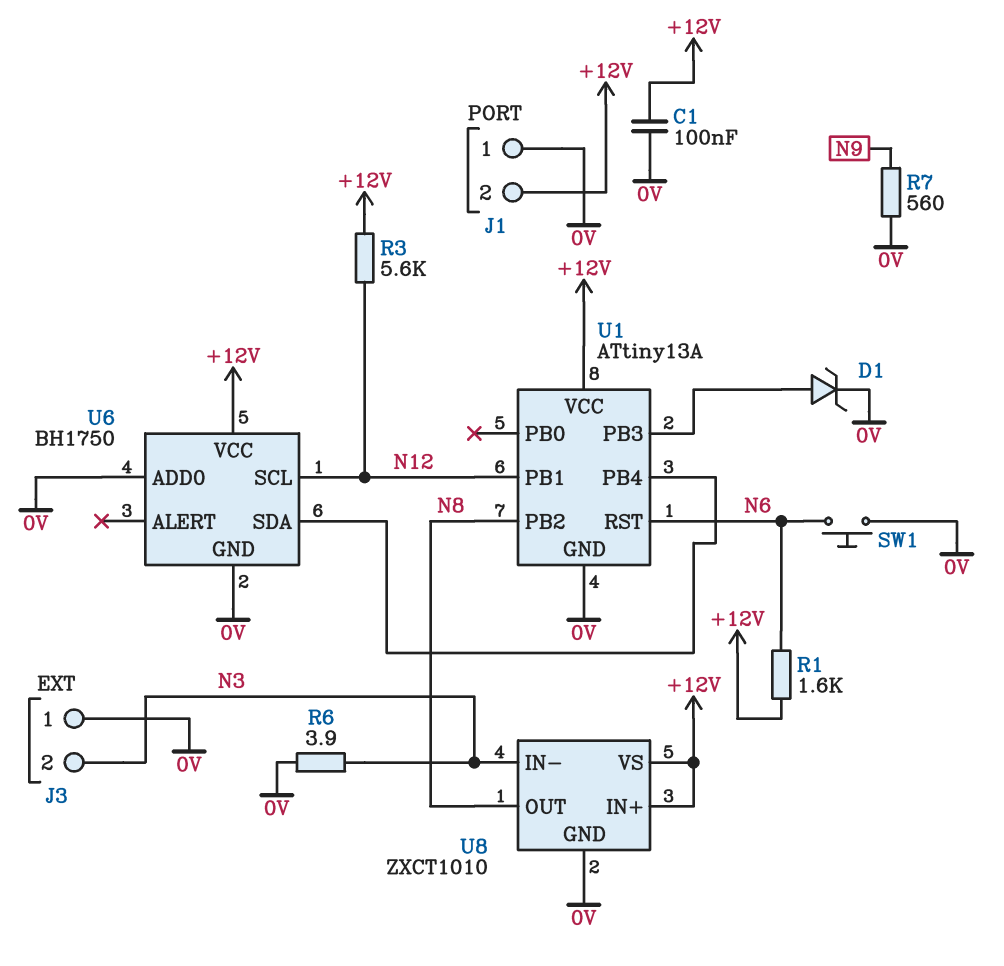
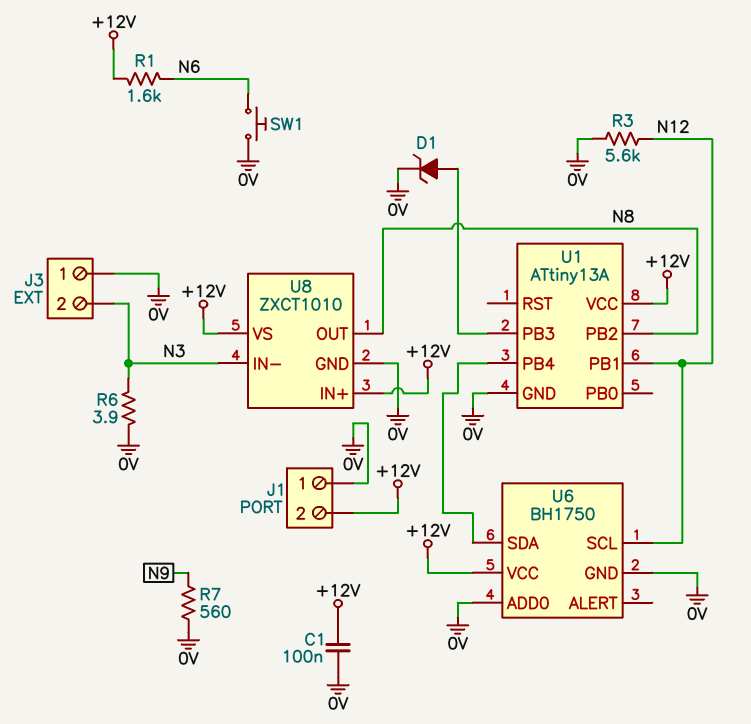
R3: 5.6k (+12V, N12) -> 5.6k (0V, N12)
U1 pin RST: N6 -> none

